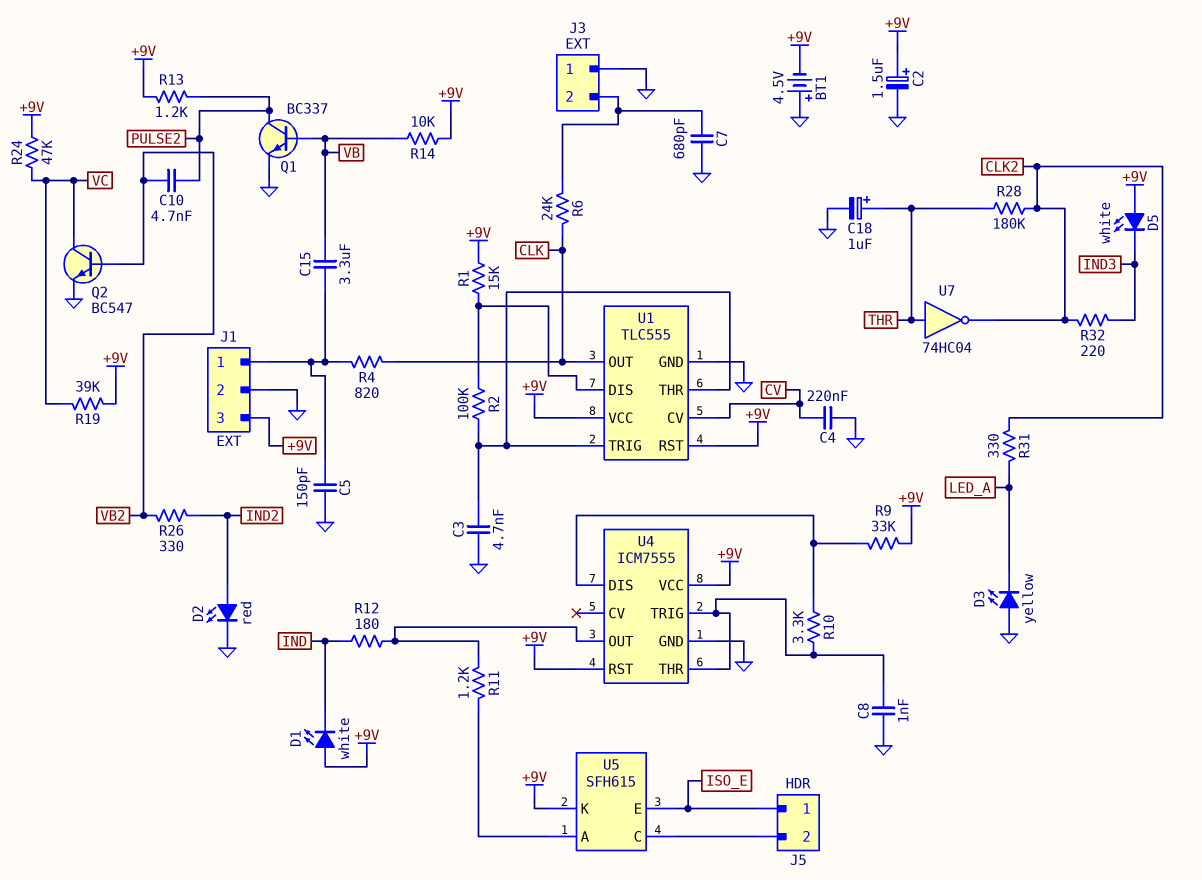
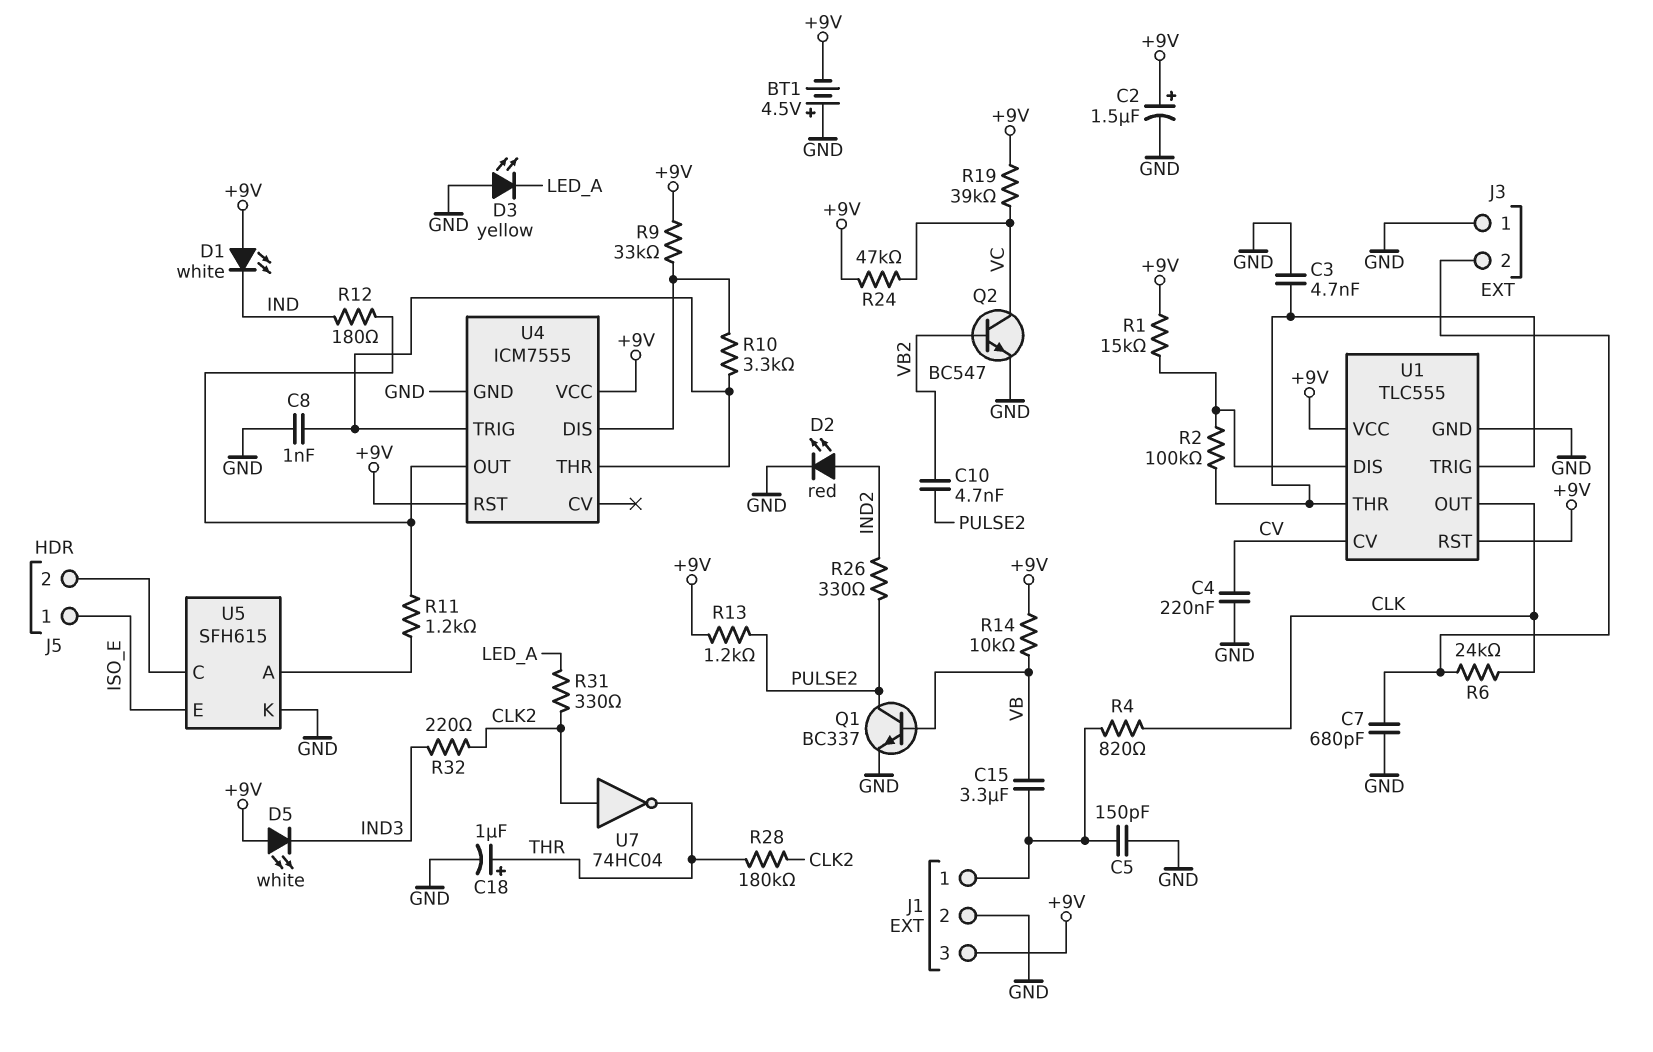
R26: 330 (IND2, VB2) -> 330 (IND2, PULSE2)
U5 pin K: +9V -> GND
U7: NOT 74HC04 (in THR, out CLK2) -> NOT 74HC04 (in CLK2, out THR)

